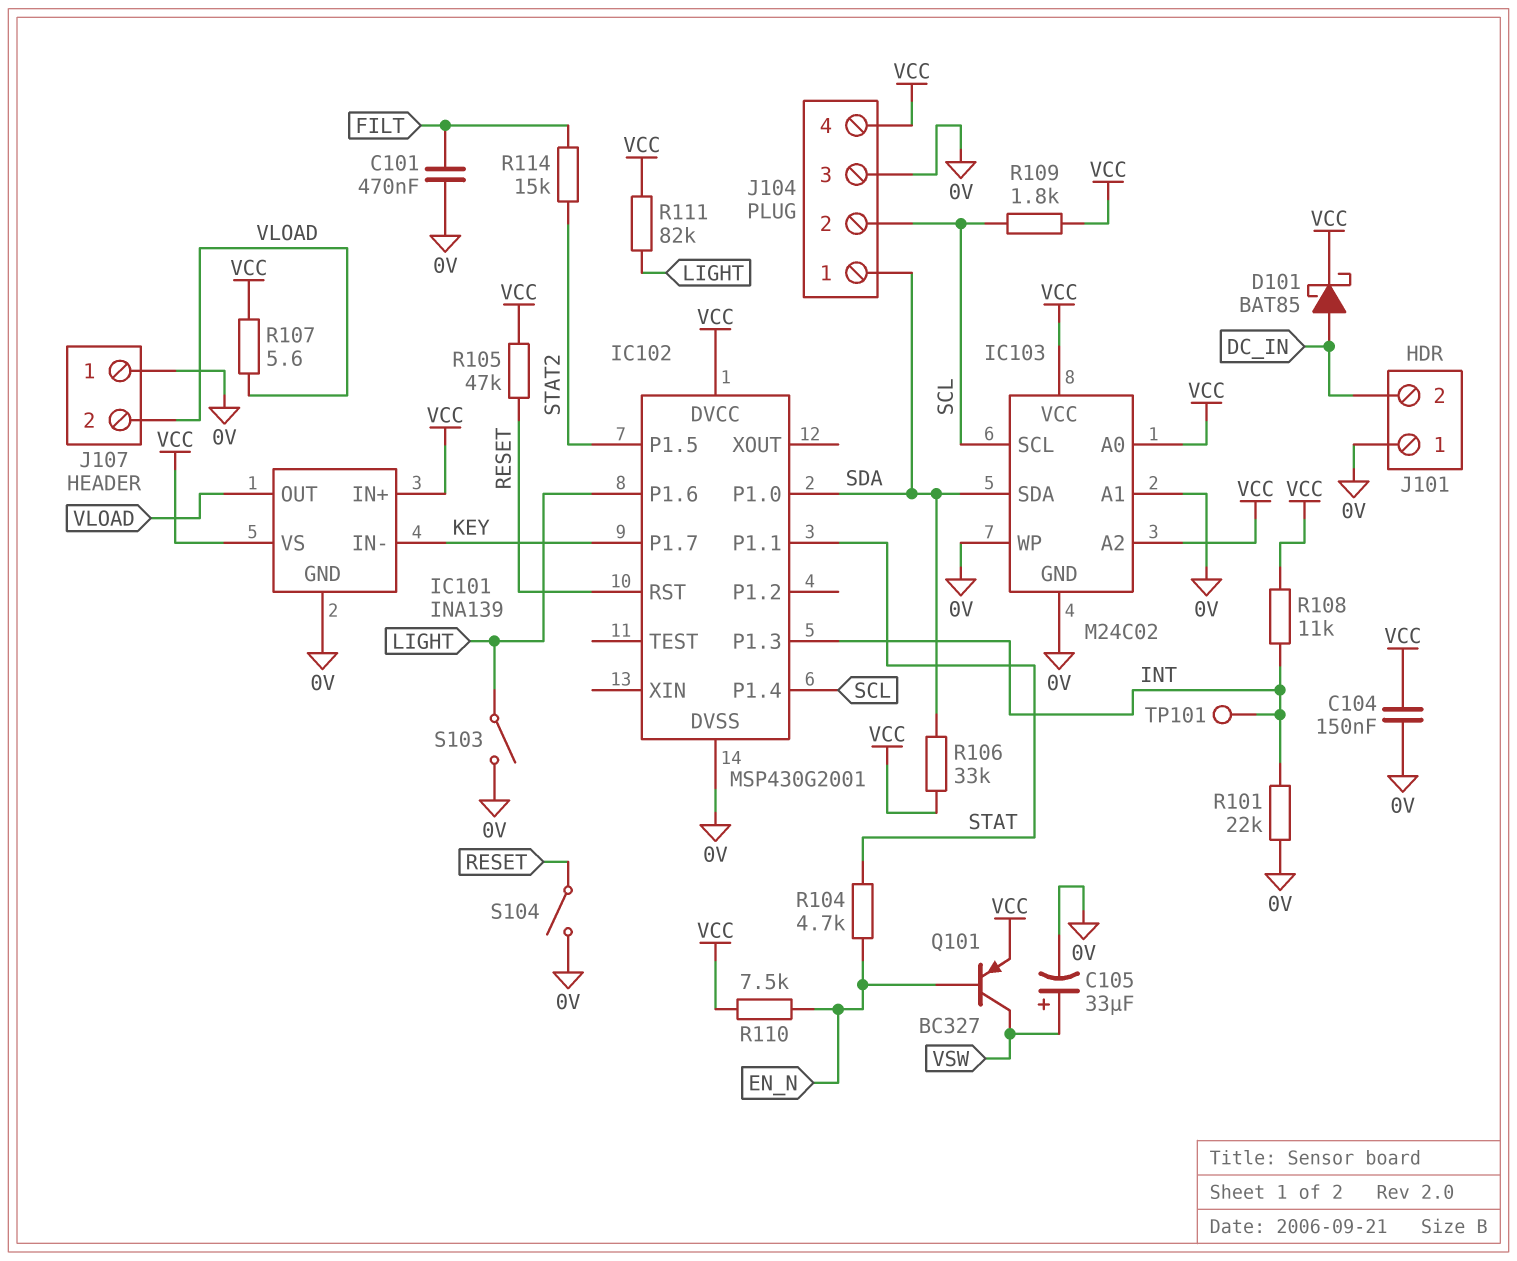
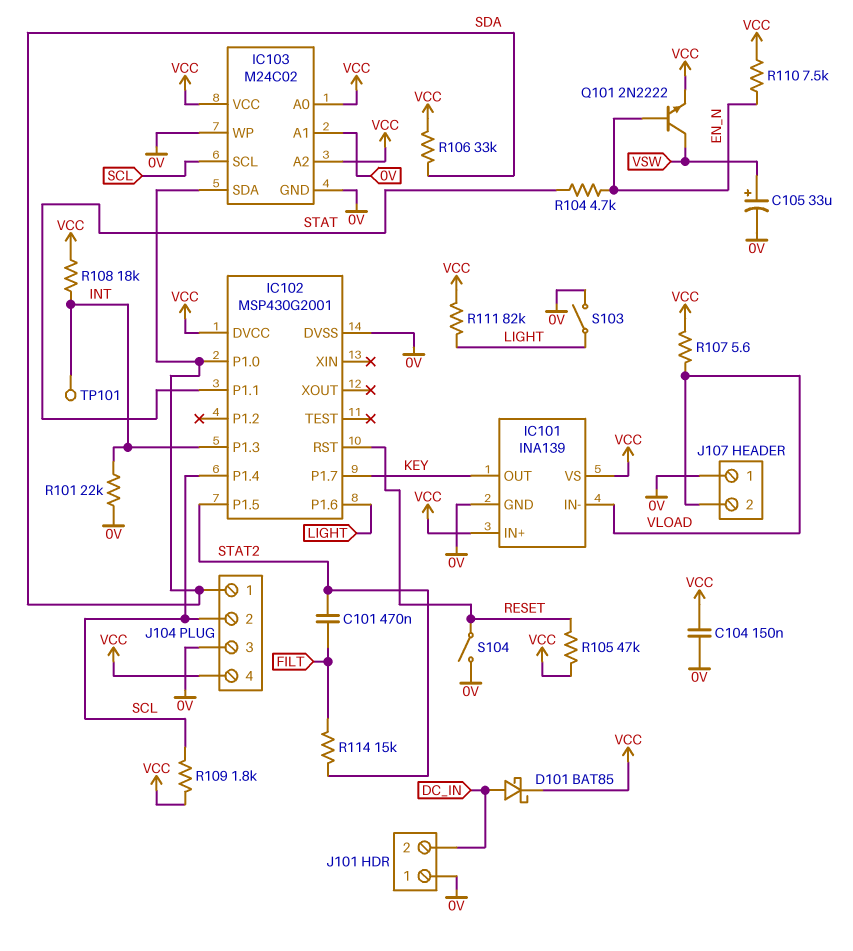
C101: 470nF (0V, FILT) -> 470nF (FILT, STAT2)
IC101 pin IN-: KEY -> VLOAD
IC101 pin OUT: VLOAD -> KEY
Q101: PNP BC327 (B EN_N, C VSW, E VCC) -> NPN 2N2222 (B EN_N, C VSW, E VCC)
R108: 11k (INT, VCC) -> 18k (INT, VCC)

